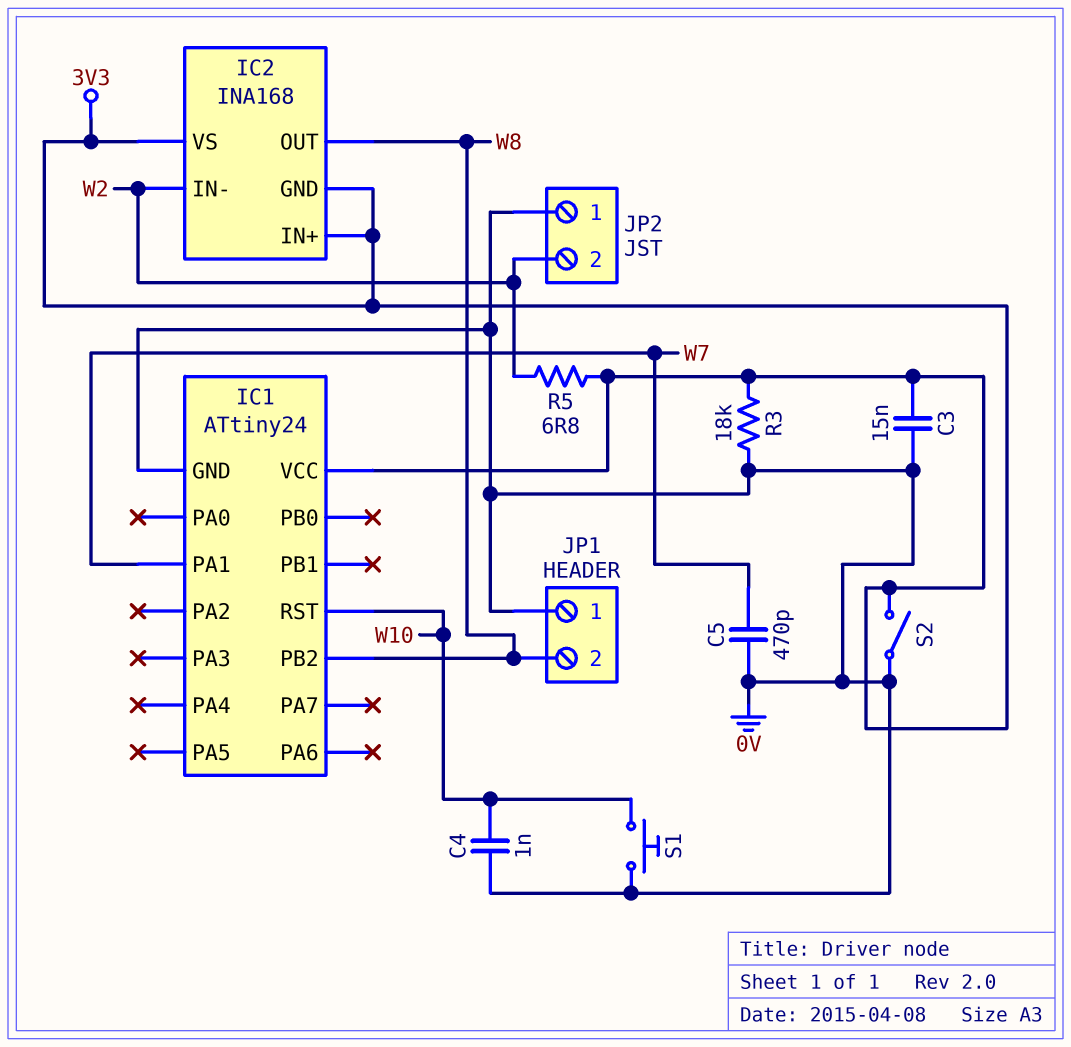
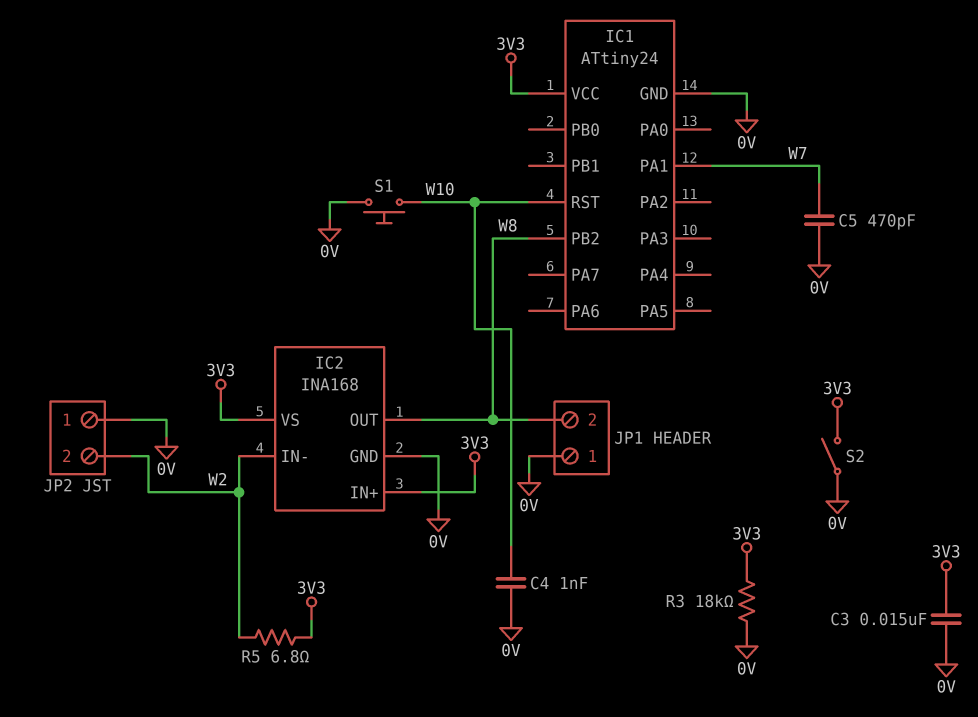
IC2 pin GND: 3V3 -> 0V

